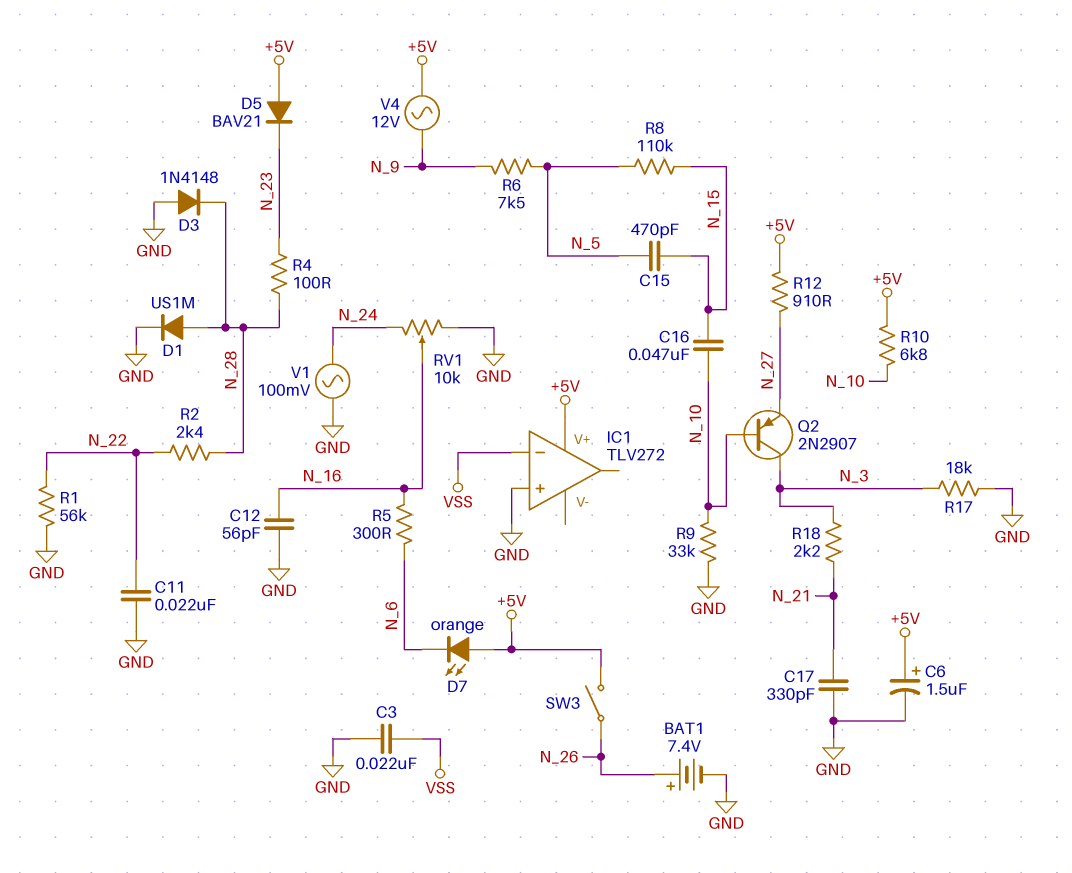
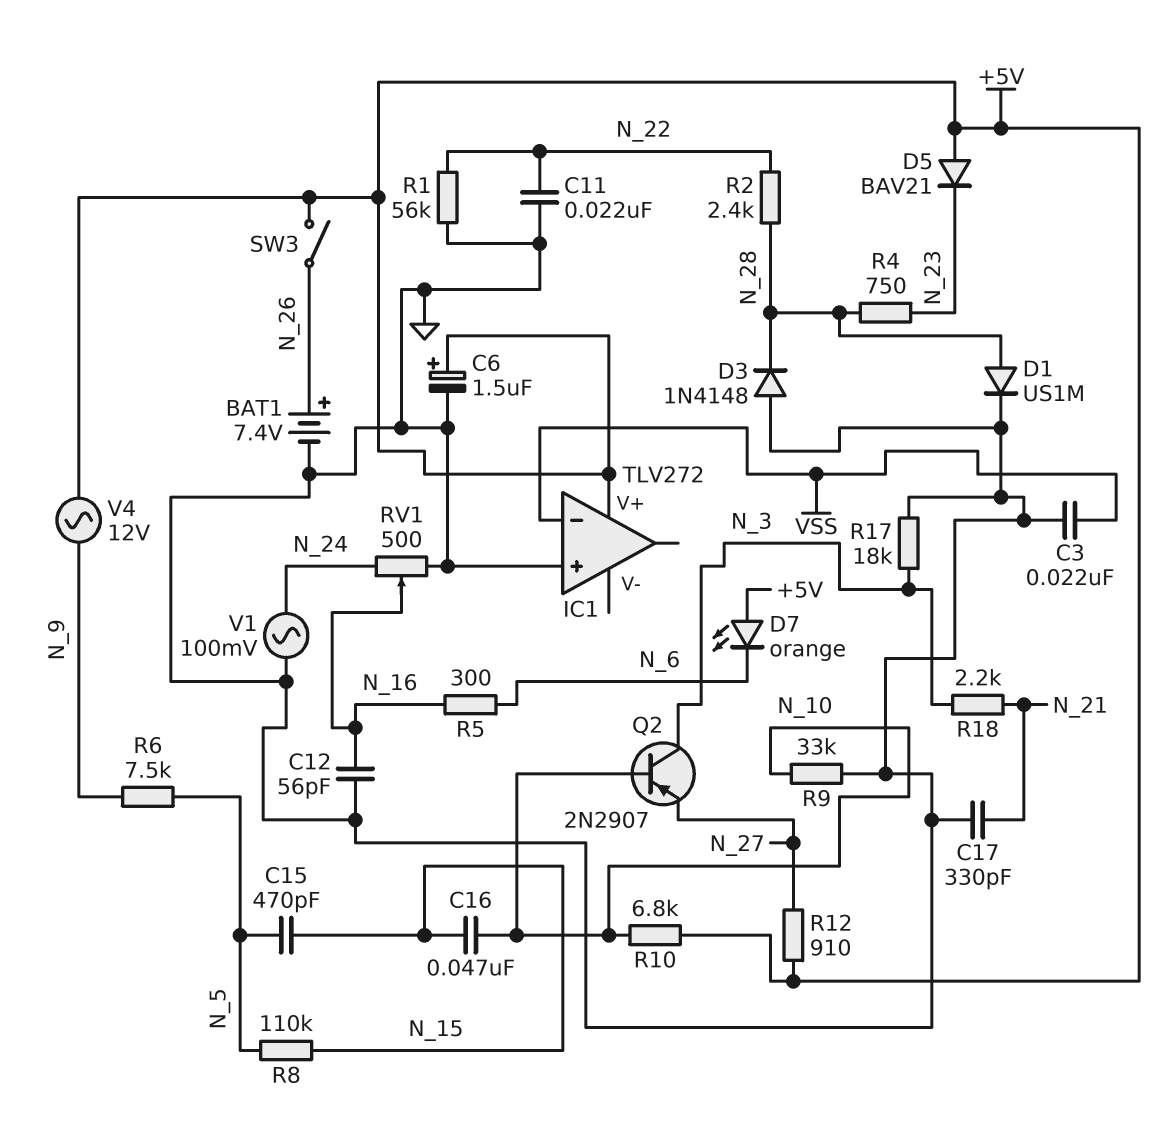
R4: 100 (N_23, N_28) -> 750 (N_23, N_28)
RV1: 10k (GND, N_24, wiper N_16) -> 500 (GND, N_24, wiper N_16)

